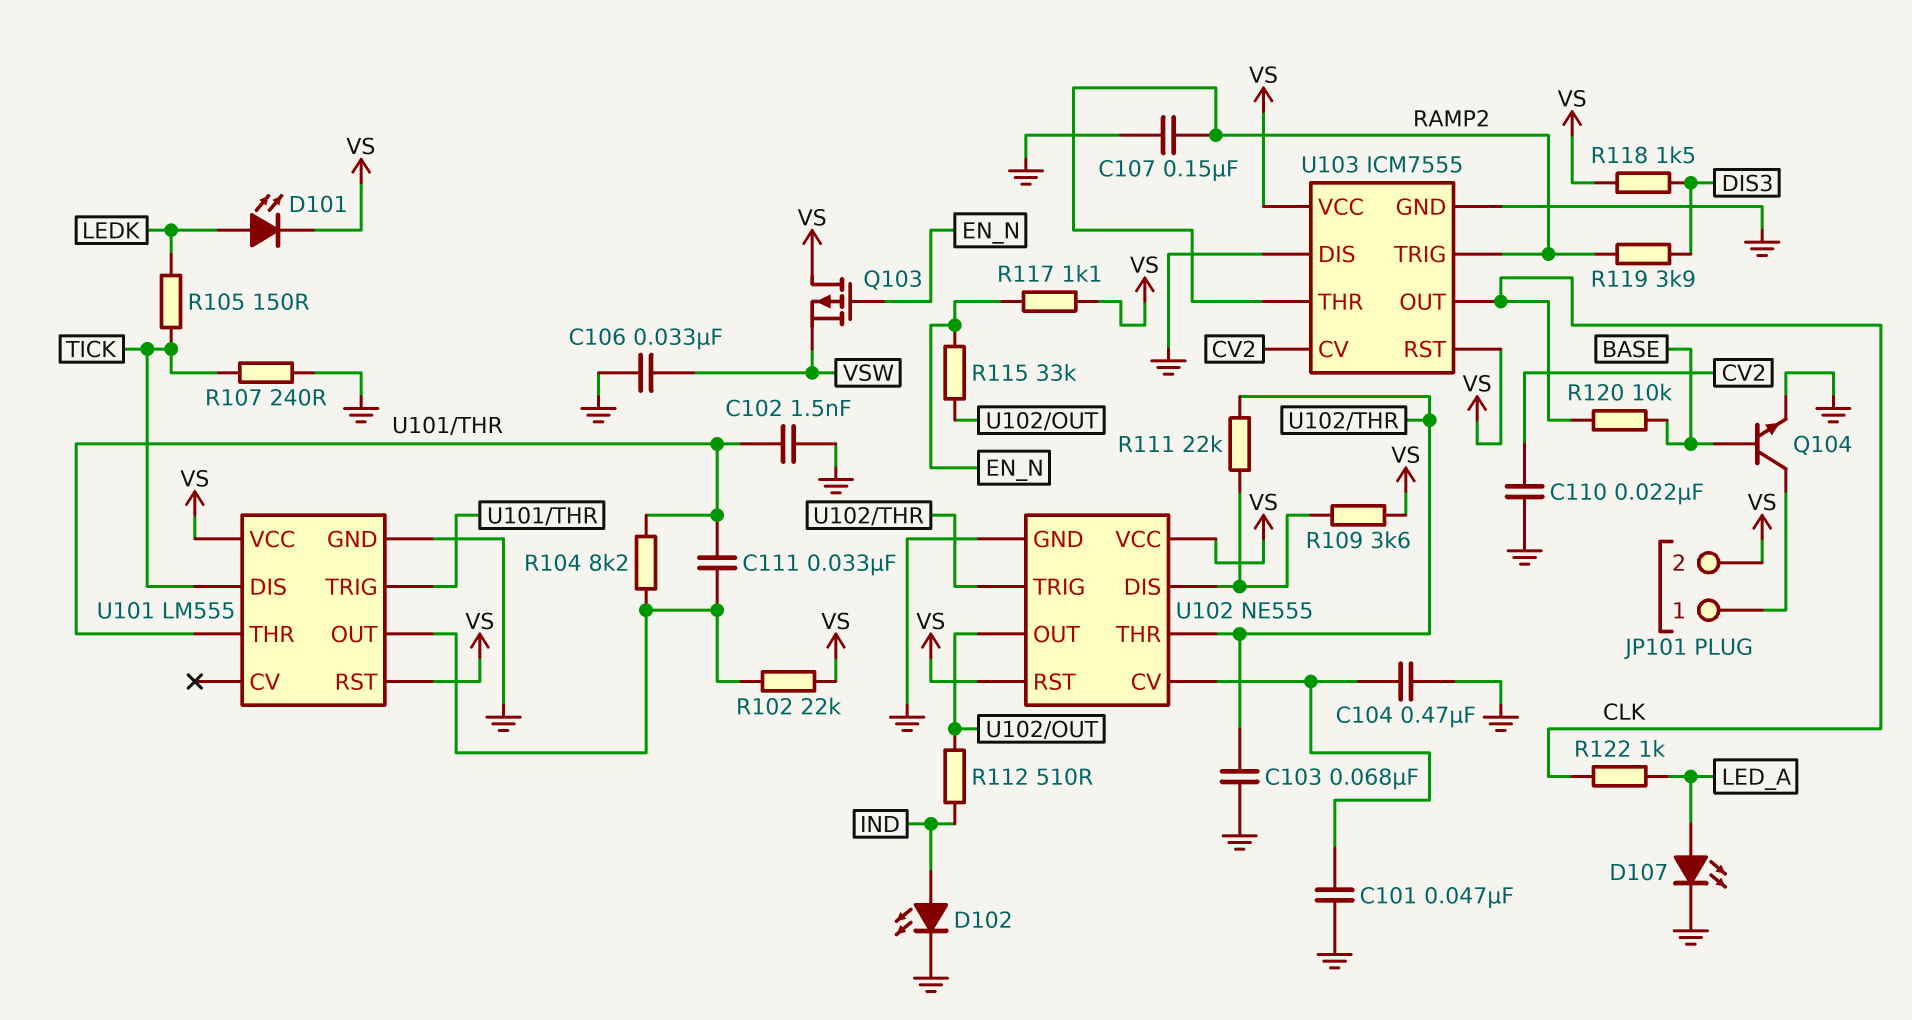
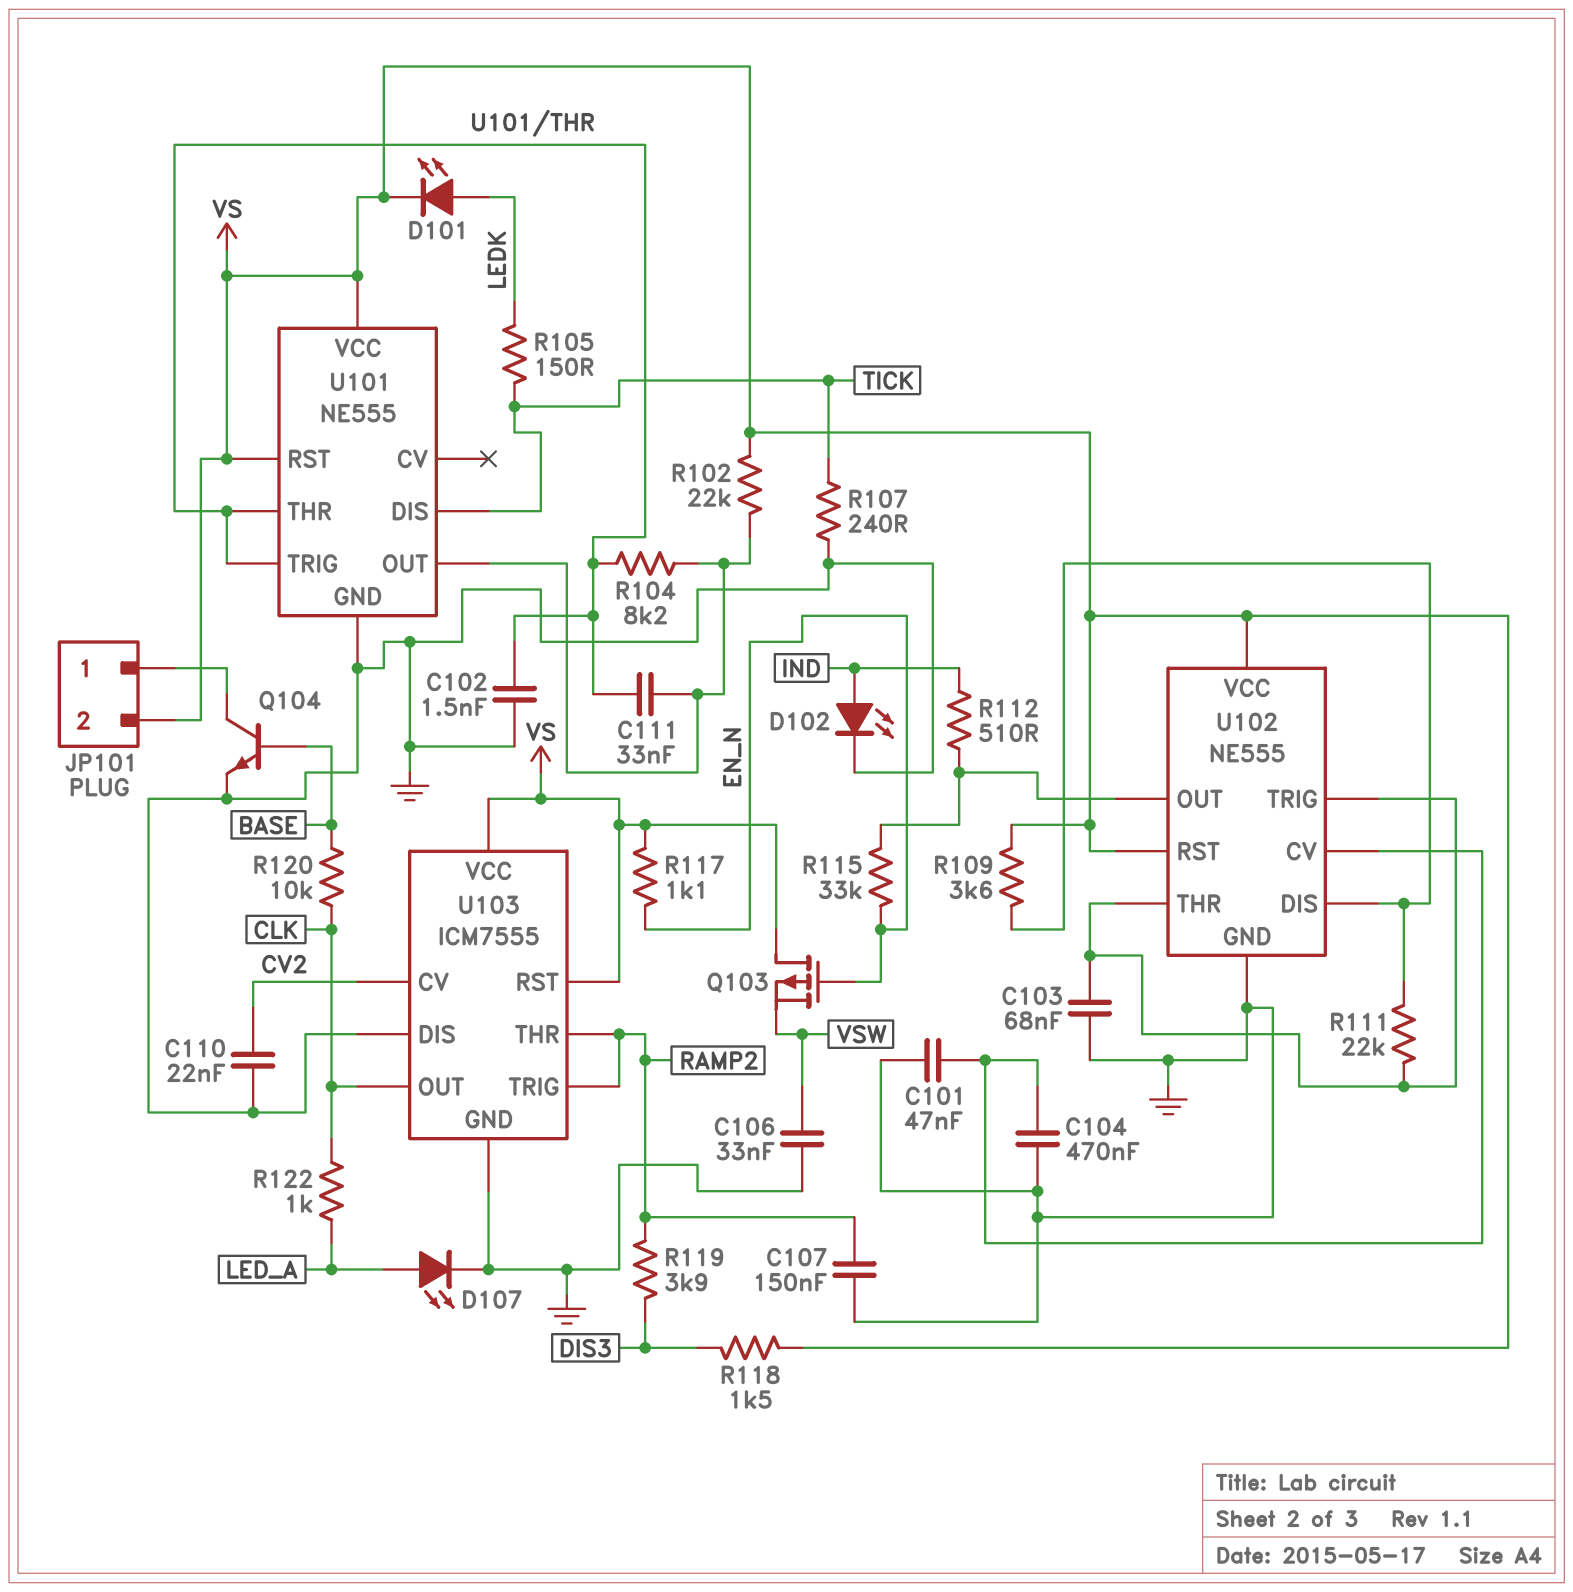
U101: LM555 -> NE555

